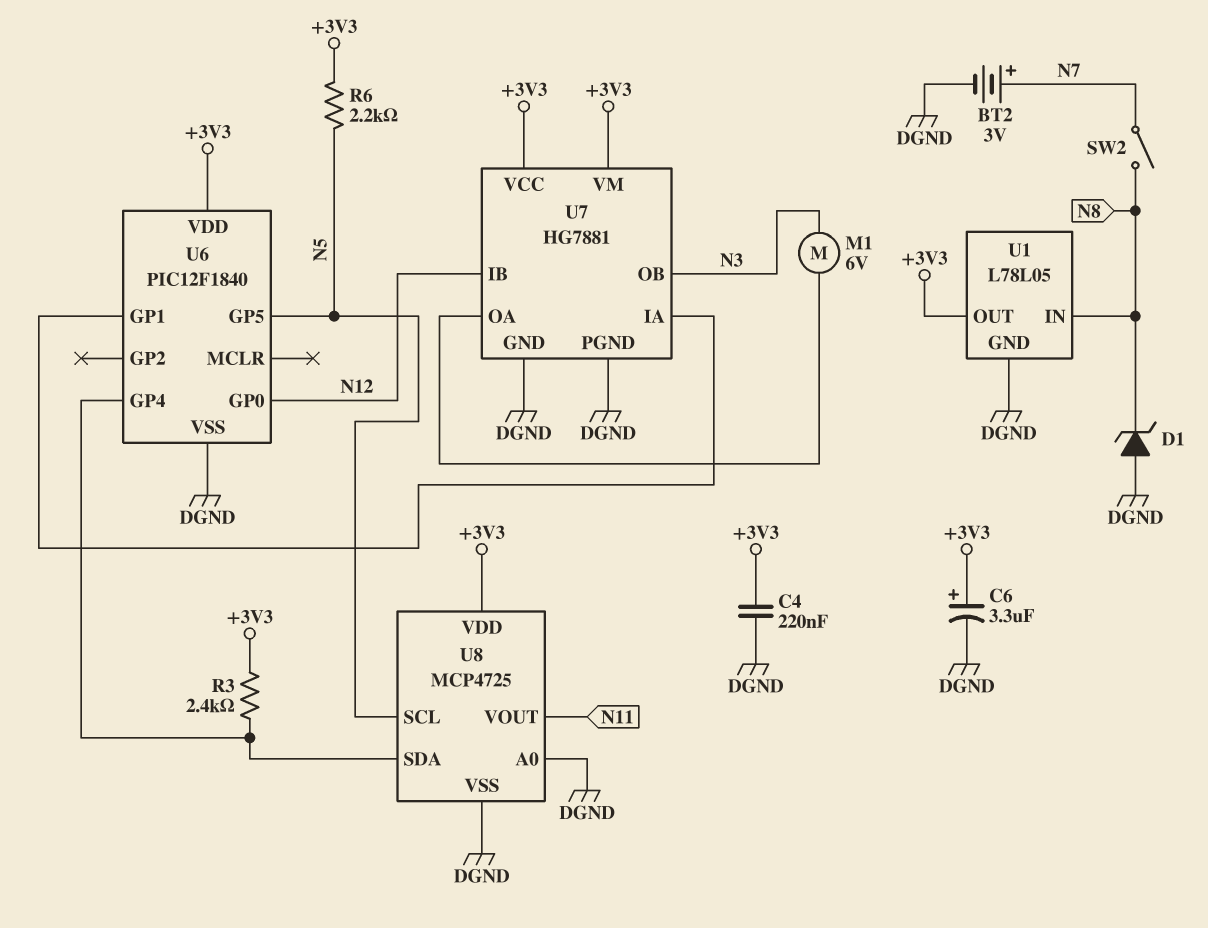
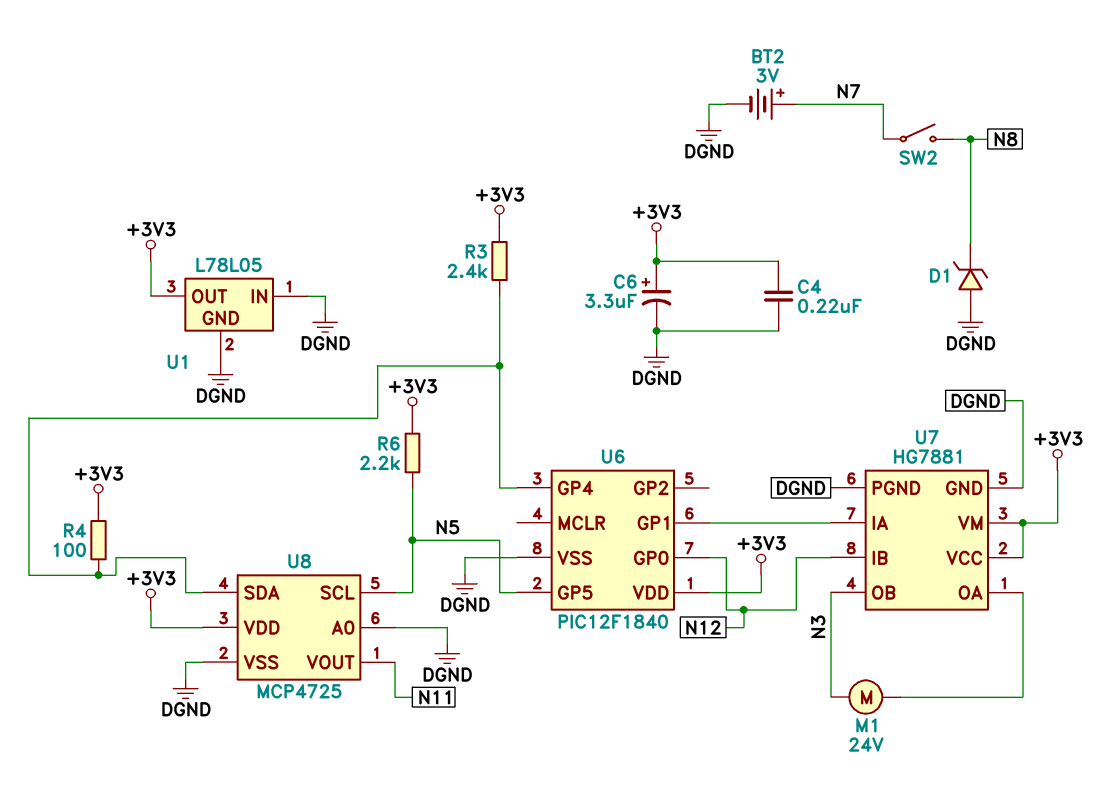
M1: motor 6V (N3, U7/OA) -> motor 24V (N3, U7/OA)
R4: none -> 100 (+3V3, U6/GP4)
U1 pin IN: N8 -> DGND

